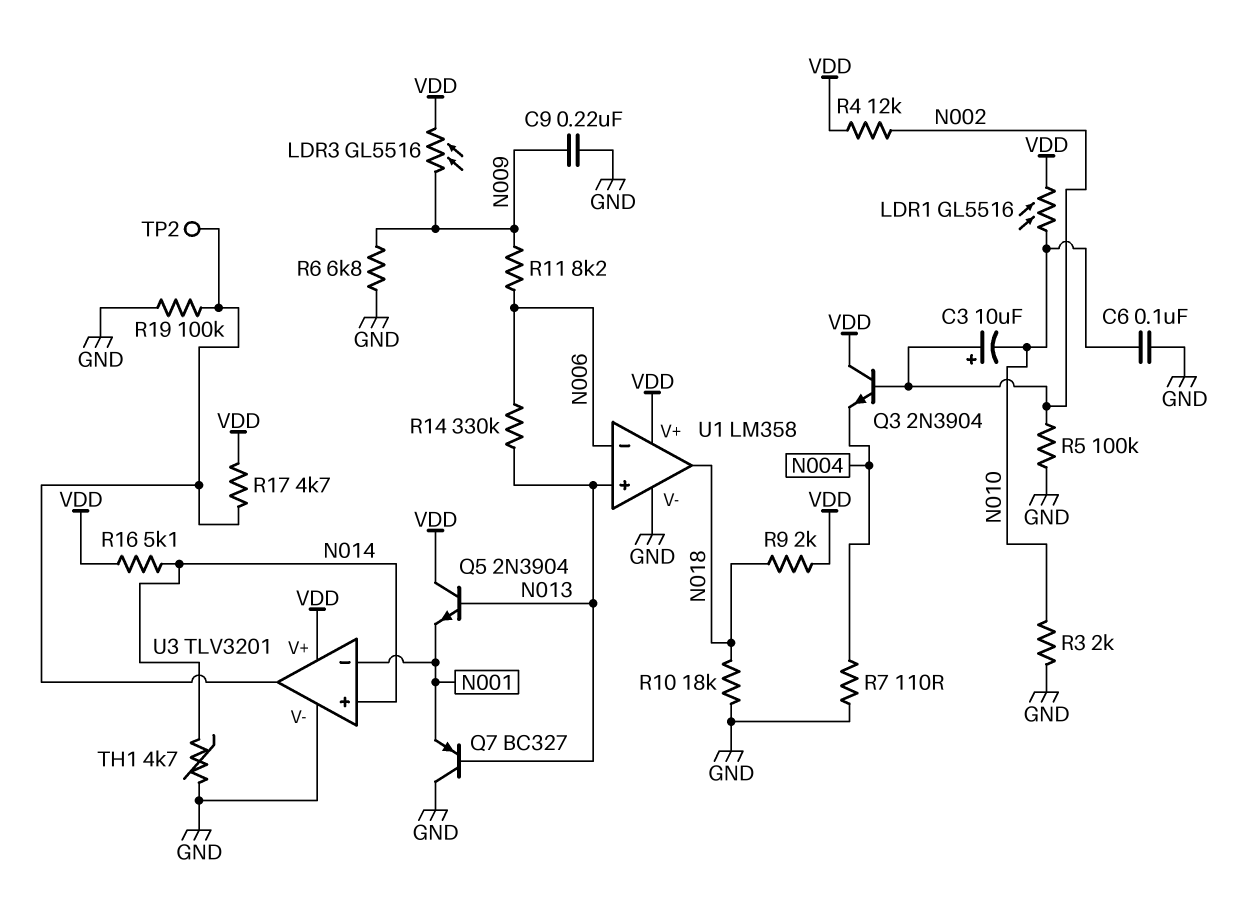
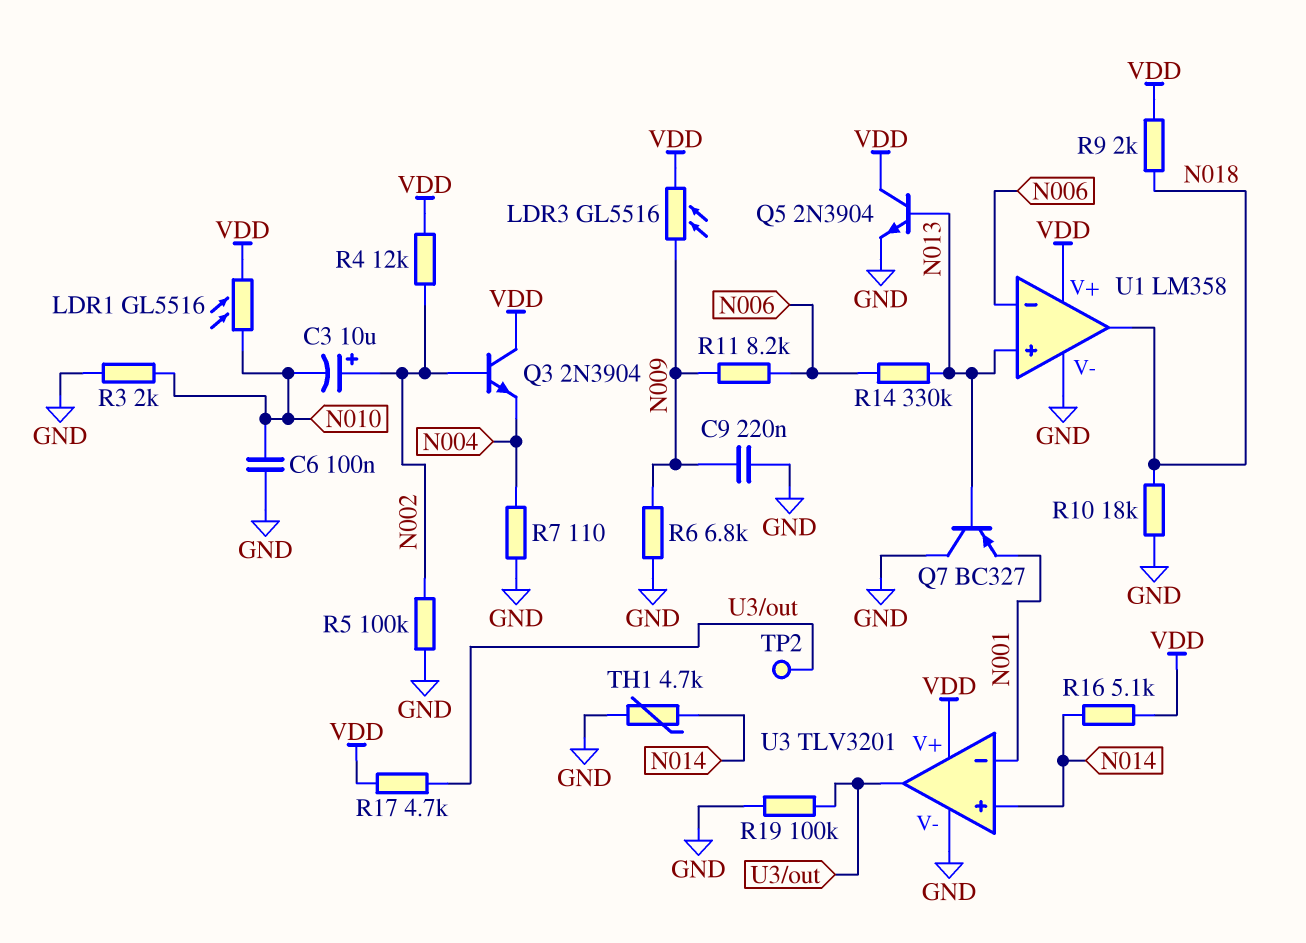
Q5: NPN 2N3904 (B N013, C VDD, E N001) -> NPN 2N3904 (B N013, C VDD, E GND)

